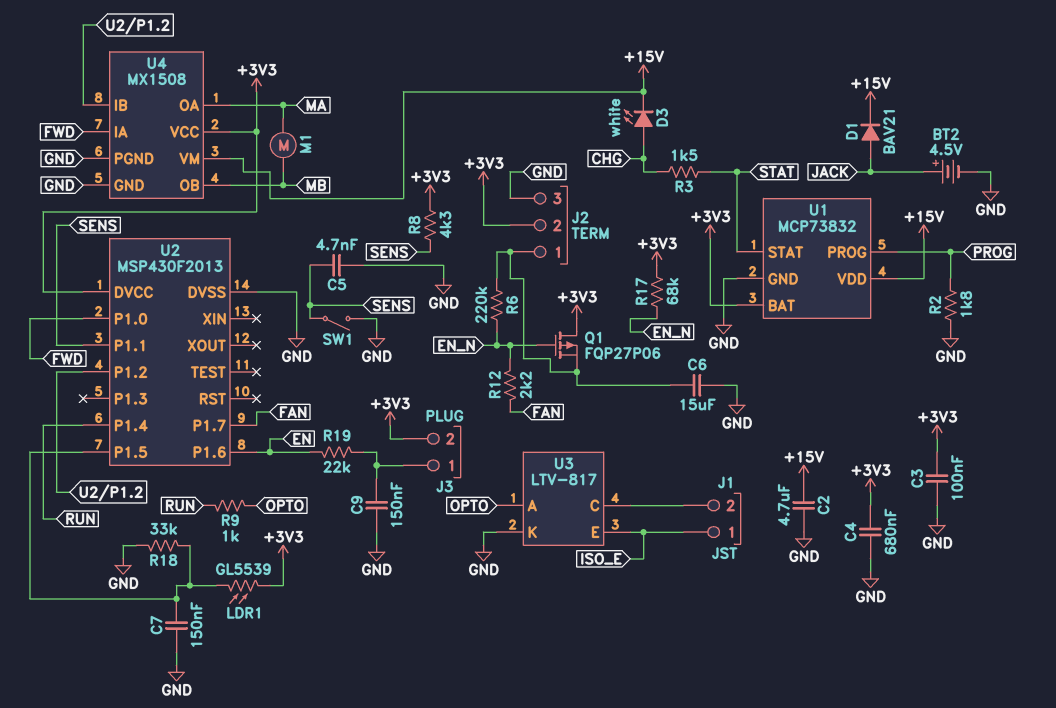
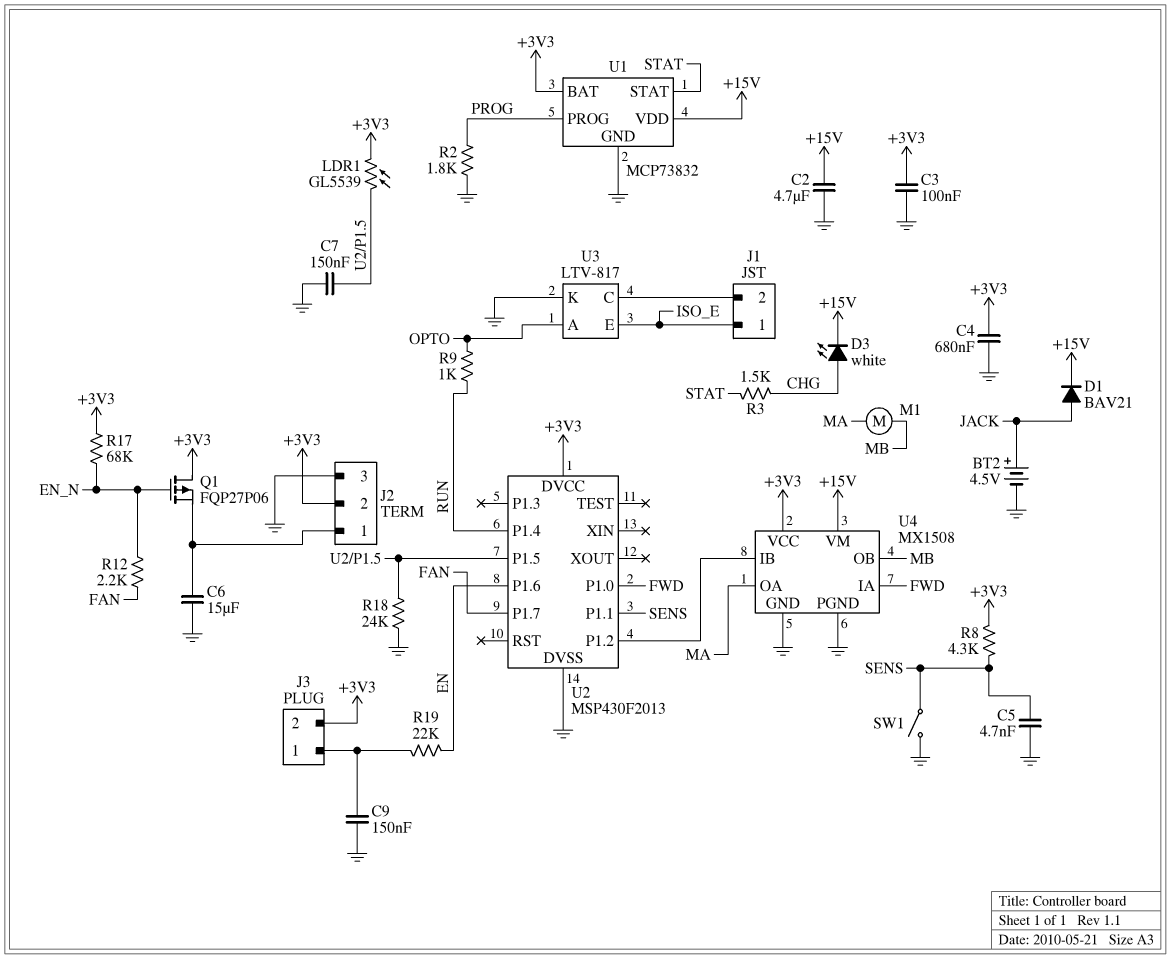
R6: 220k (EN_N, J2/1) -> none
R18: 33k (GND, U2/P1.5) -> 24k (GND, U2/P1.5)

